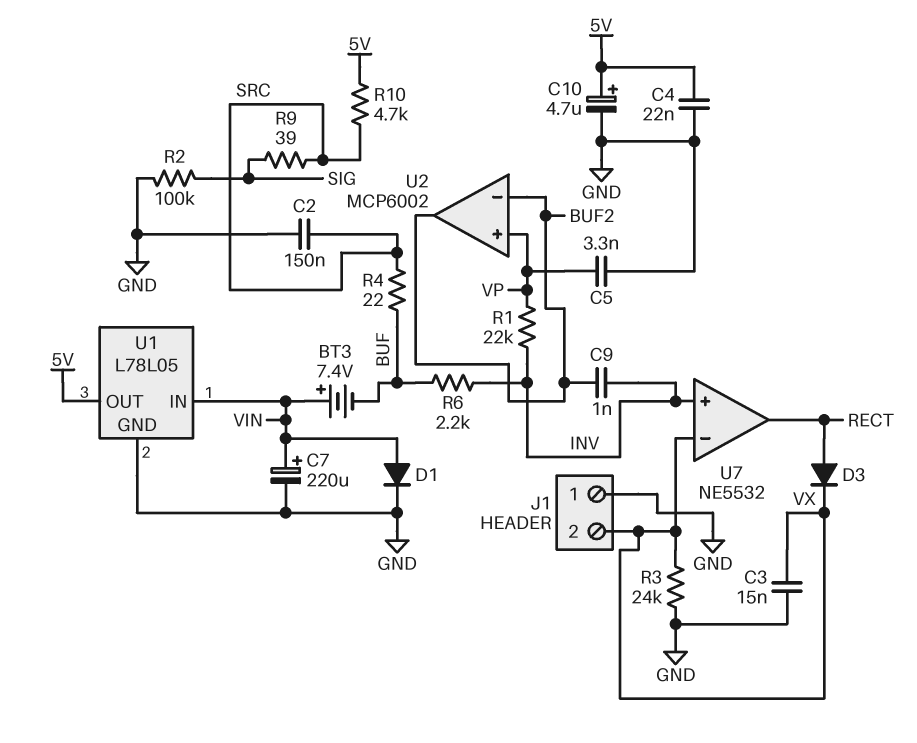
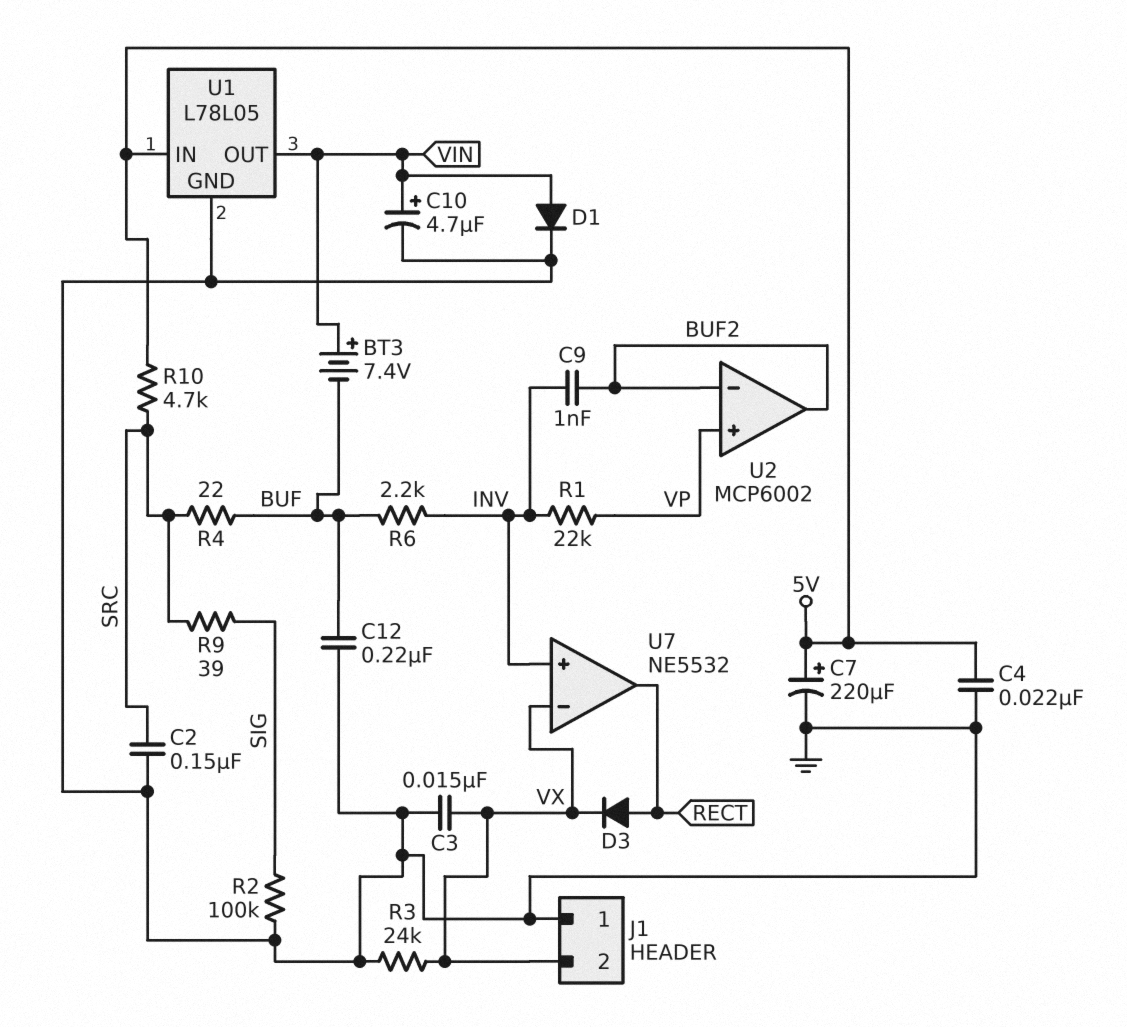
C5: 3.3nF (GND, VP) -> none
C7: 220uF (plus VIN, minus GND) -> 220uF (plus 5V, minus GND)
C10: 4.7uF (plus 5V, minus GND) -> 4.7uF (plus VIN, minus GND)
C12: none -> 220nF (BUF, GND)
U1 pin IN: VIN -> 5V
U1 pin OUT: 5V -> VIN

